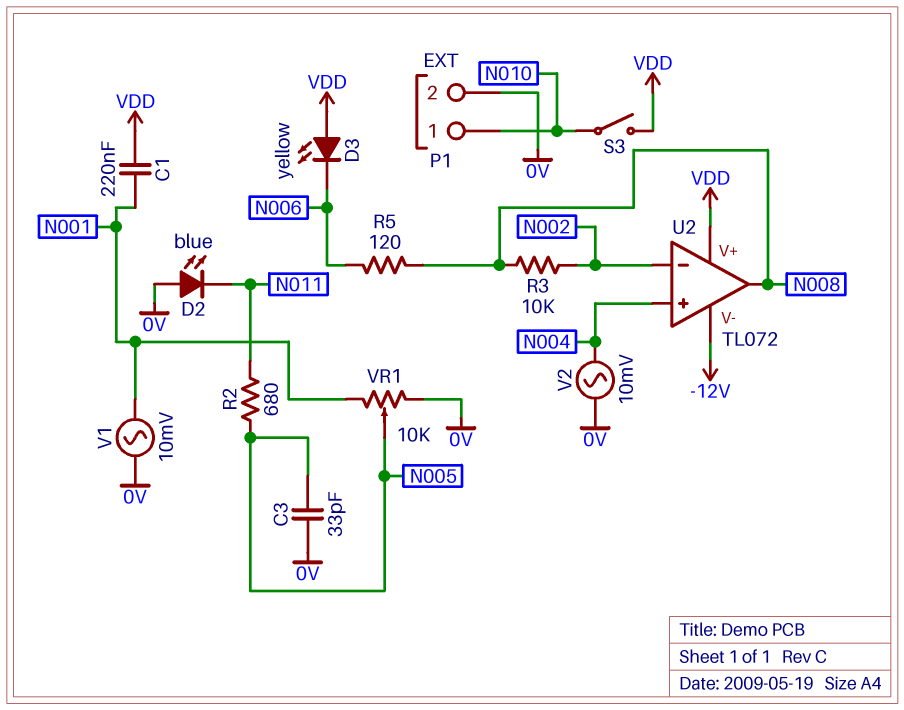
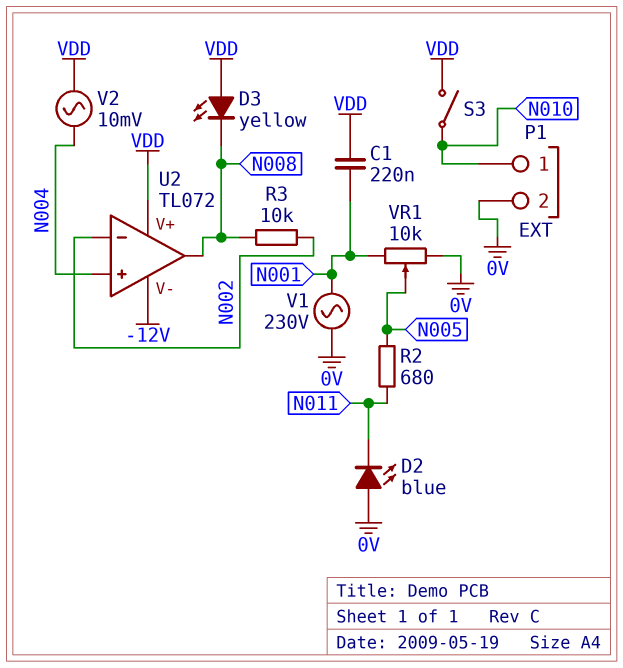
C3: 33pF (0V, N005) -> none
D3: LED yellow (A VDD, K N006) -> LED yellow (A VDD, K N008)
R5: 120 (N006, N008) -> none
V1: AC 10mV (0V, N001) -> AC 230V (0V, N001)
V2: AC 10mV (0V, N004) -> AC 10mV (N004, VDD)

